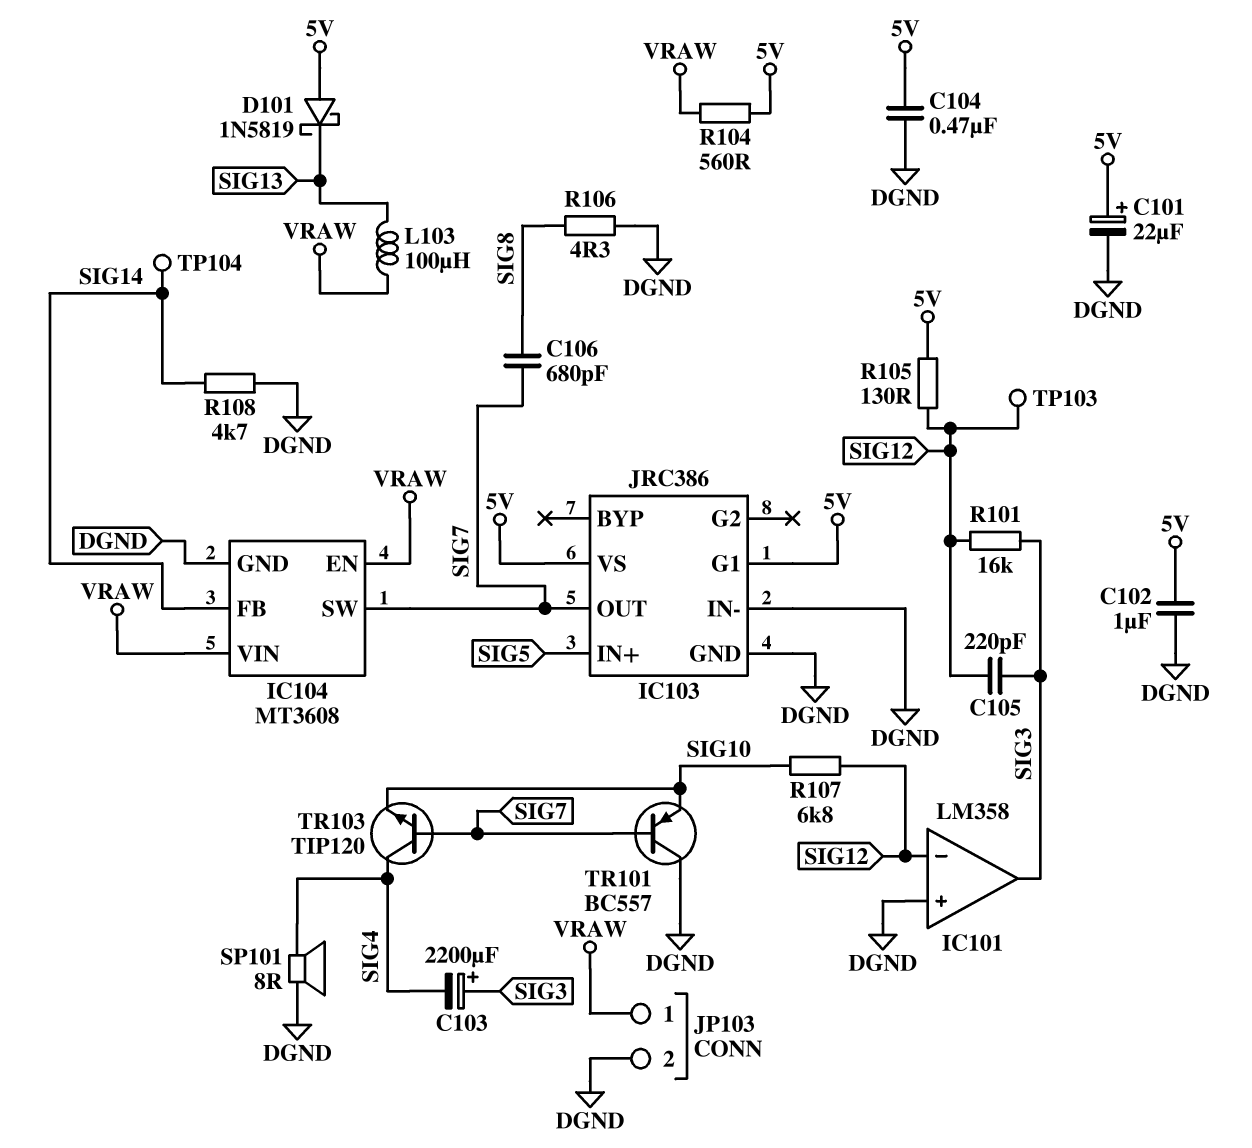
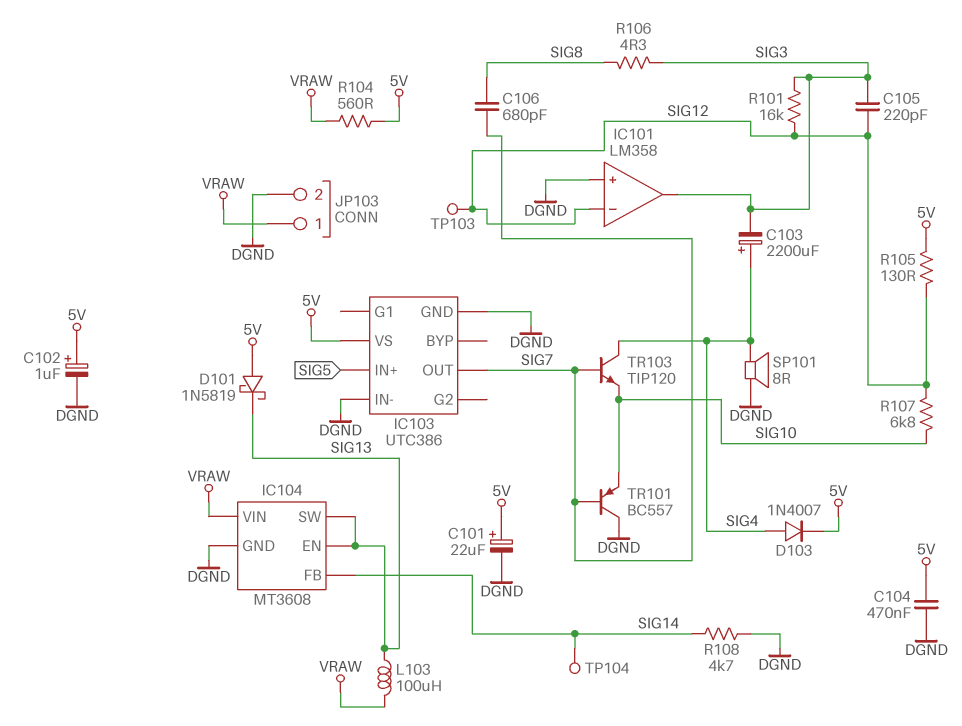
C102: 1uF (5V, DGND) -> 1uF (plus 5V, minus DGND)
C103: 2200uF (plus SIG3, minus SIG4) -> 2200uF (plus SIG4, minus SIG3)
D103: none -> diode 1N4007 (A SIG4, K 5V)
IC103: JRC386 -> UTC386
IC103 pin G1: 5V -> none
IC104 pin EN: VRAW -> SIG13
IC104 pin SW: SIG7 -> SIG13
R106: 4.3 (DGND, SIG8) -> 4.3 (SIG3, SIG8)

